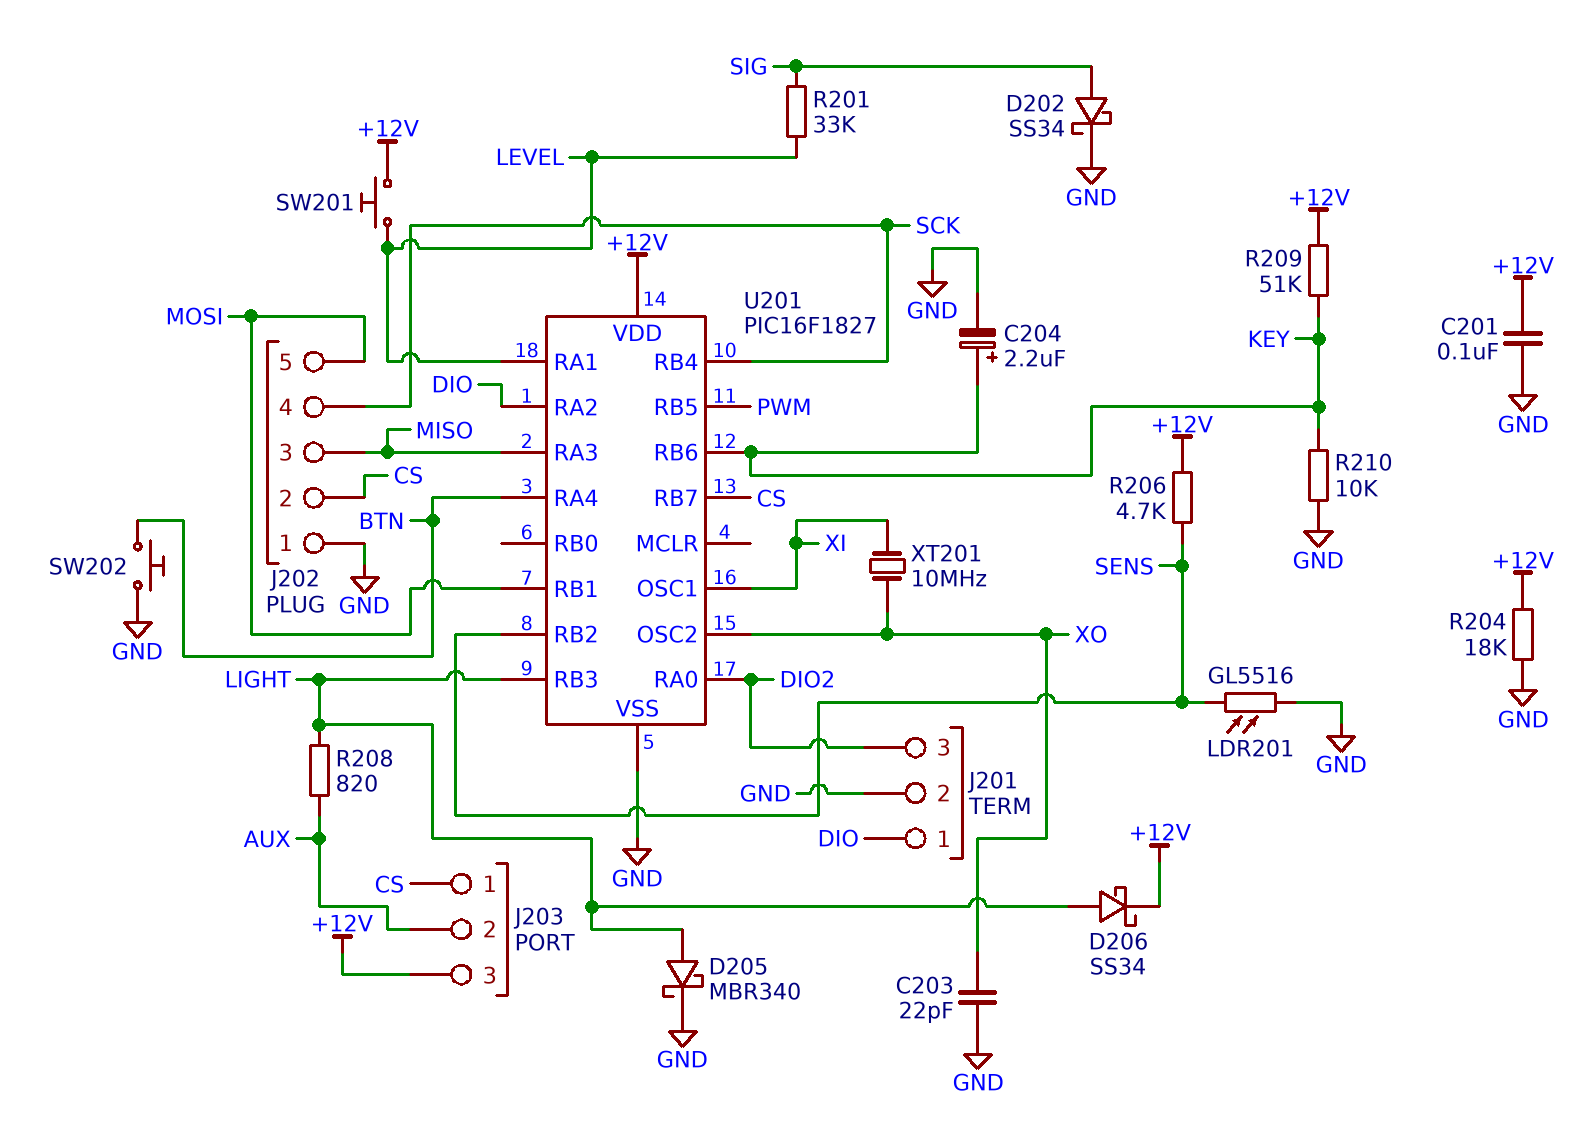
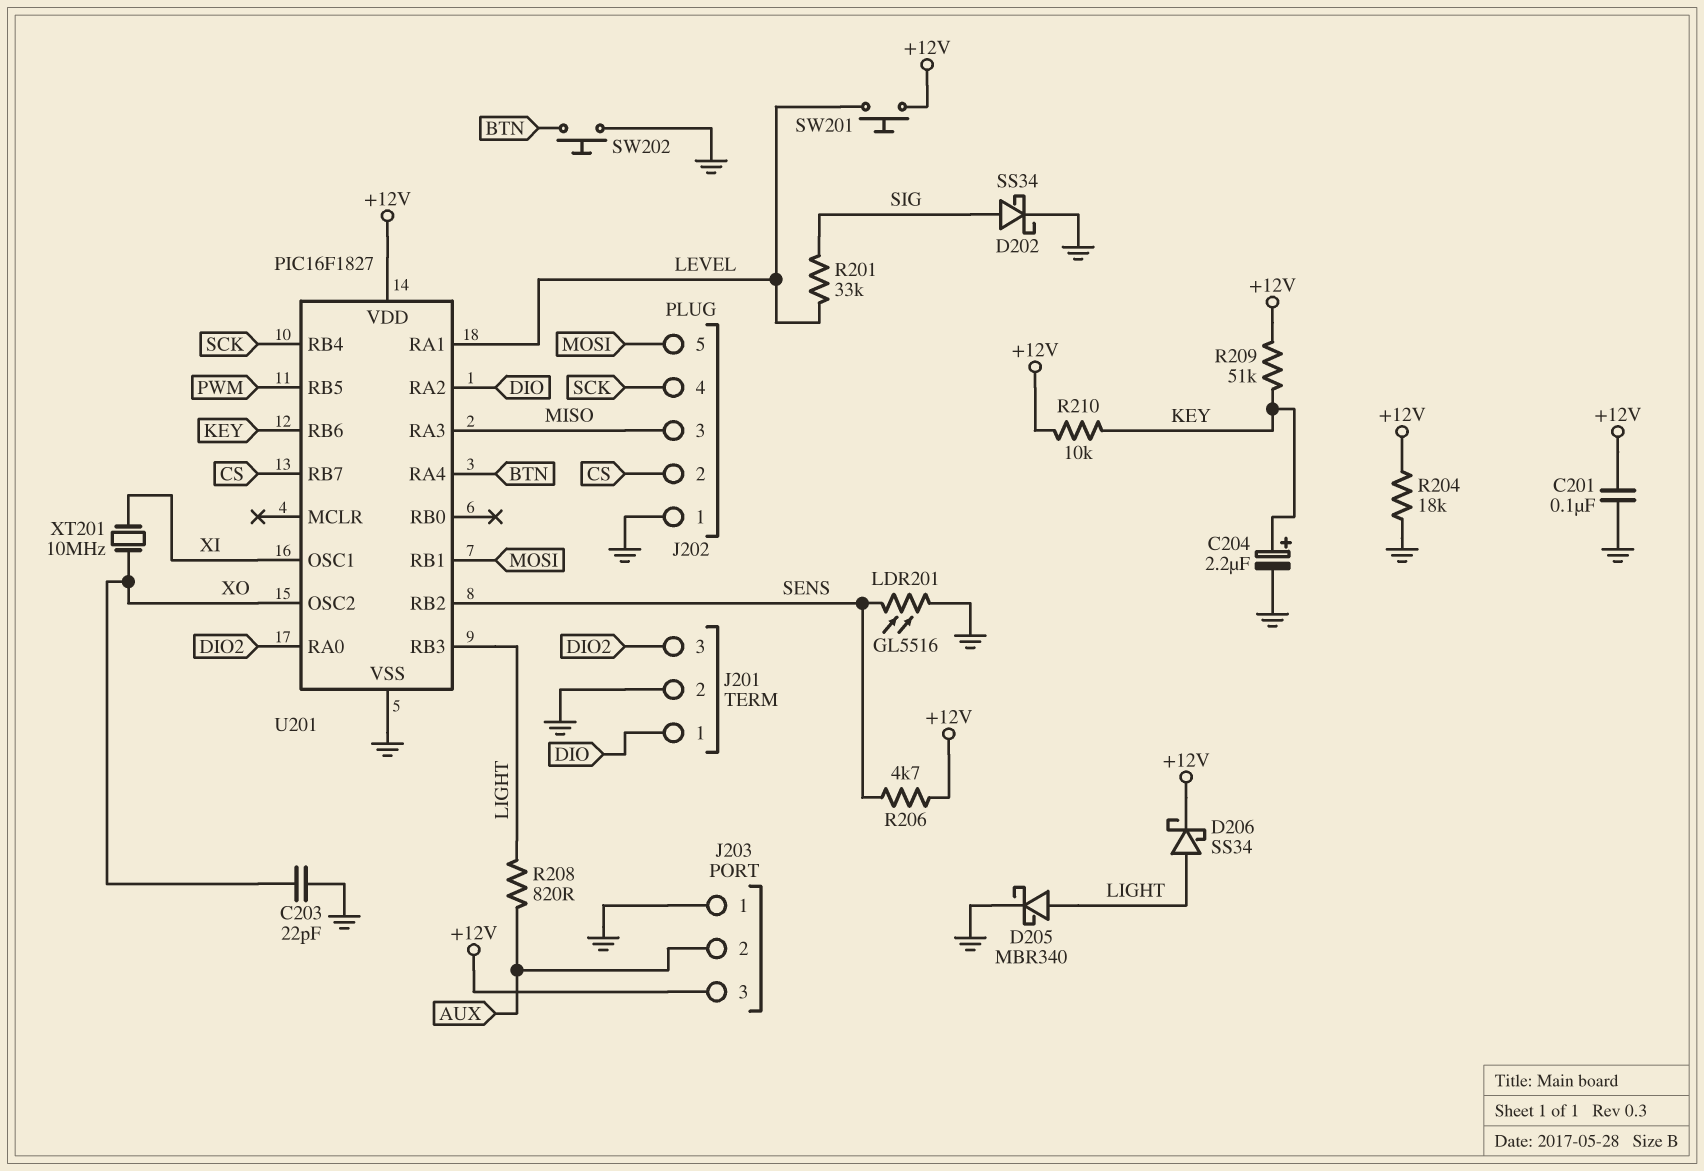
J203 pin 1: CS -> GND
R210: 10k (GND, KEY) -> 10k (+12V, KEY)

